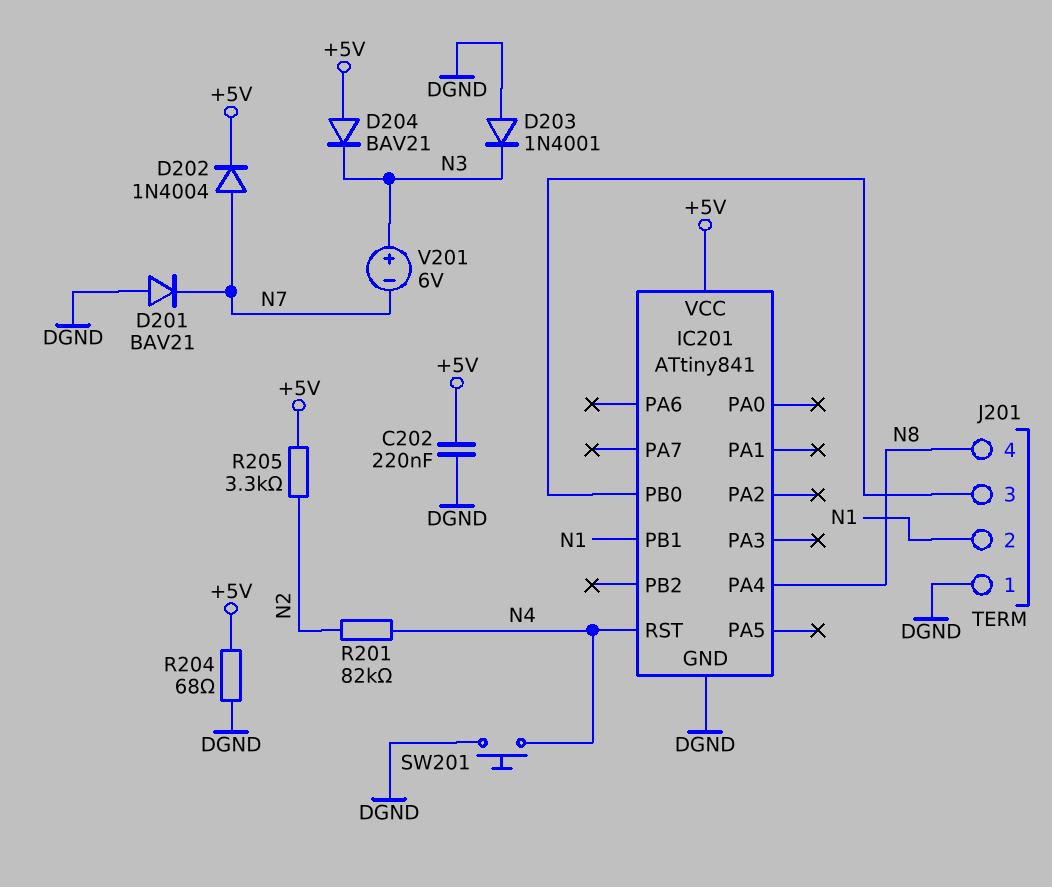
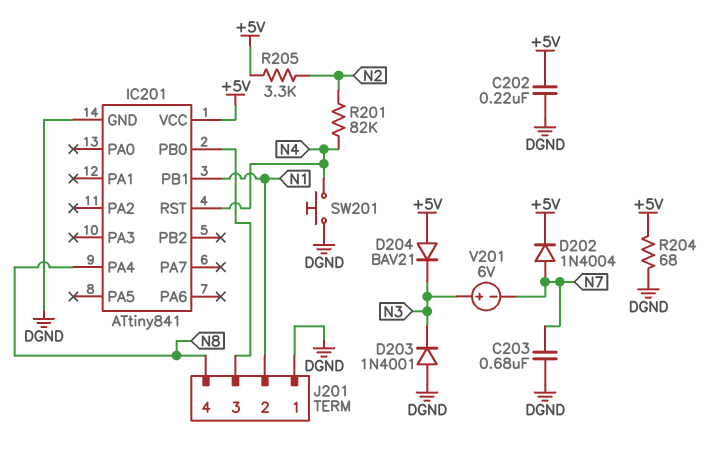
C203: none -> 680nF (DGND, N7)
D201: diode BAV21 (A DGND, K N7) -> none

